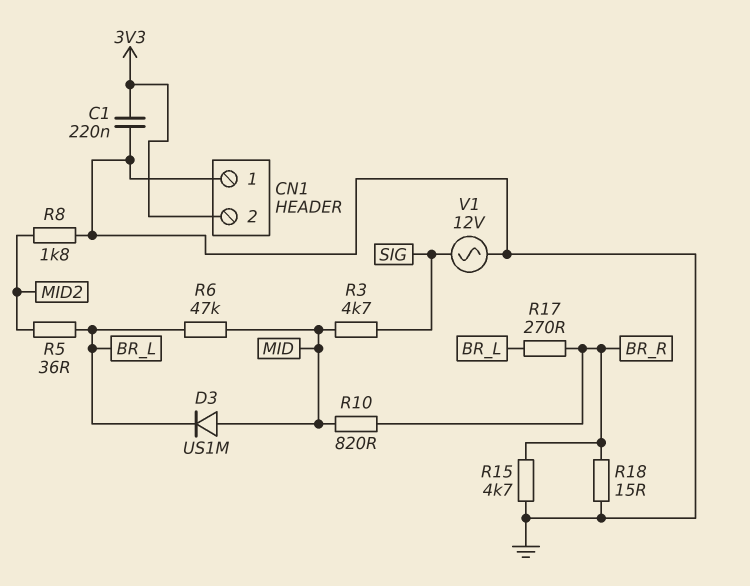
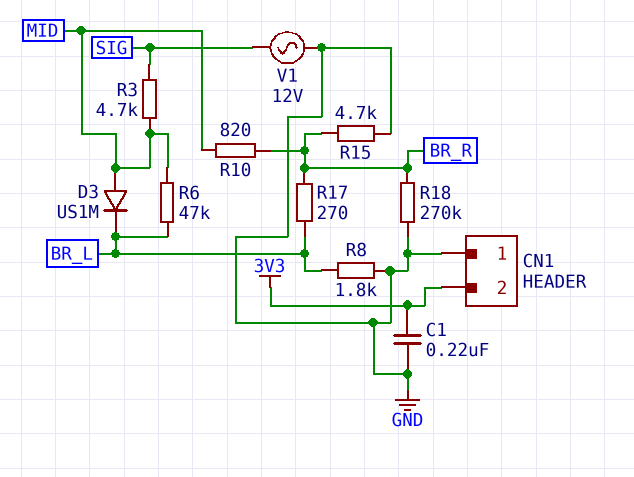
R5: 36 (BR_L, MID2) -> none
R8: 1.8k (GND, MID2) -> 1.8k (BR_L, GND)
R18: 15 (BR_R, GND) -> 270k (BR_R, GND)

